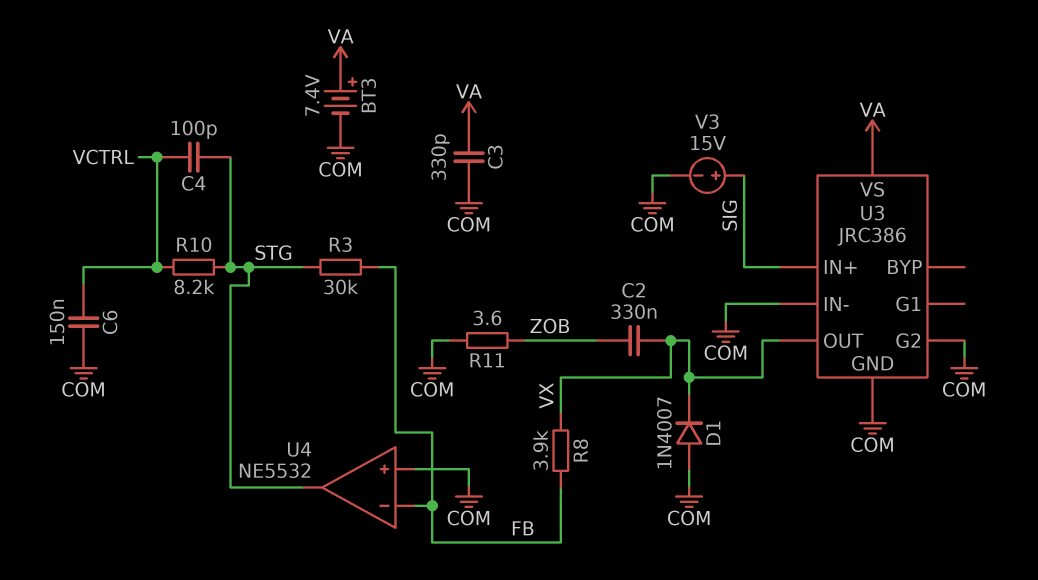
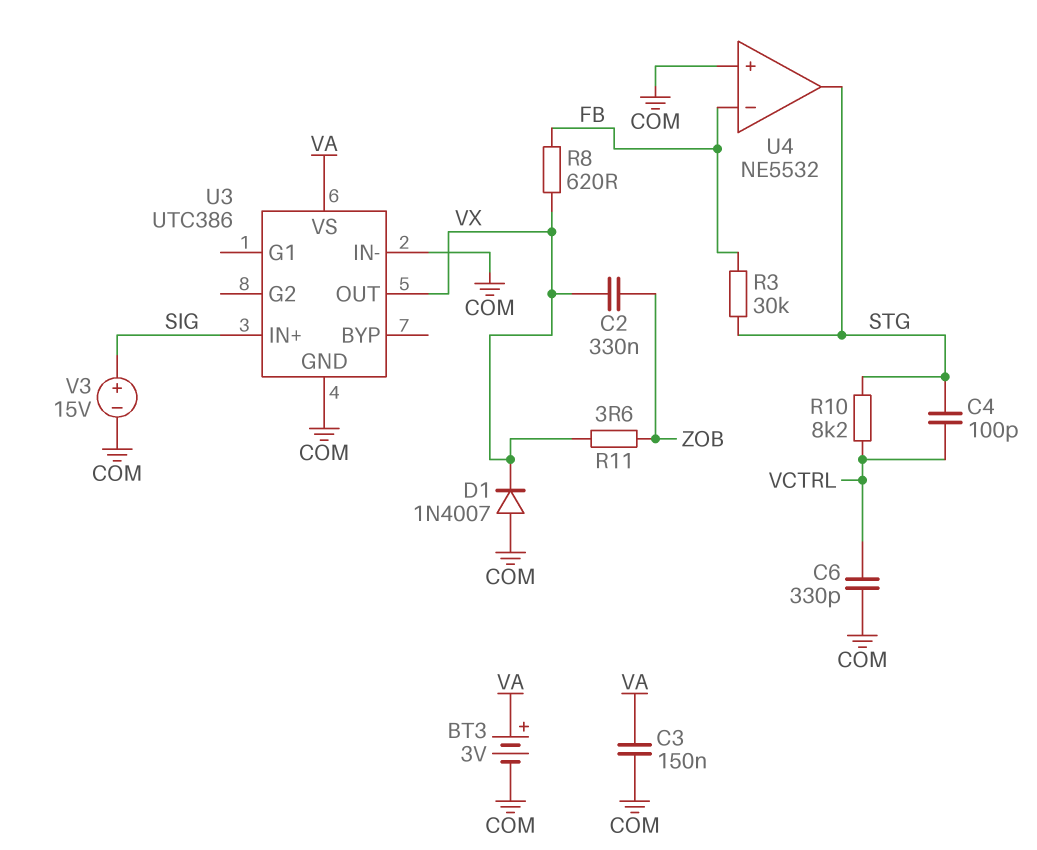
BT3: 7.4V (plus VA, minus COM) -> 3V (plus VA, minus COM)
C3: 330pF (COM, VA) -> 150nF (COM, VA)
C6: 150nF (COM, VCTRL) -> 330pF (COM, VCTRL)
R8: 3.9k (FB, VX) -> 620 (FB, VX)
R11: 3.6 (COM, ZOB) -> 3.6 (VX, ZOB)
U3: JRC386 -> UTC386
U3 pin G2: COM -> none

